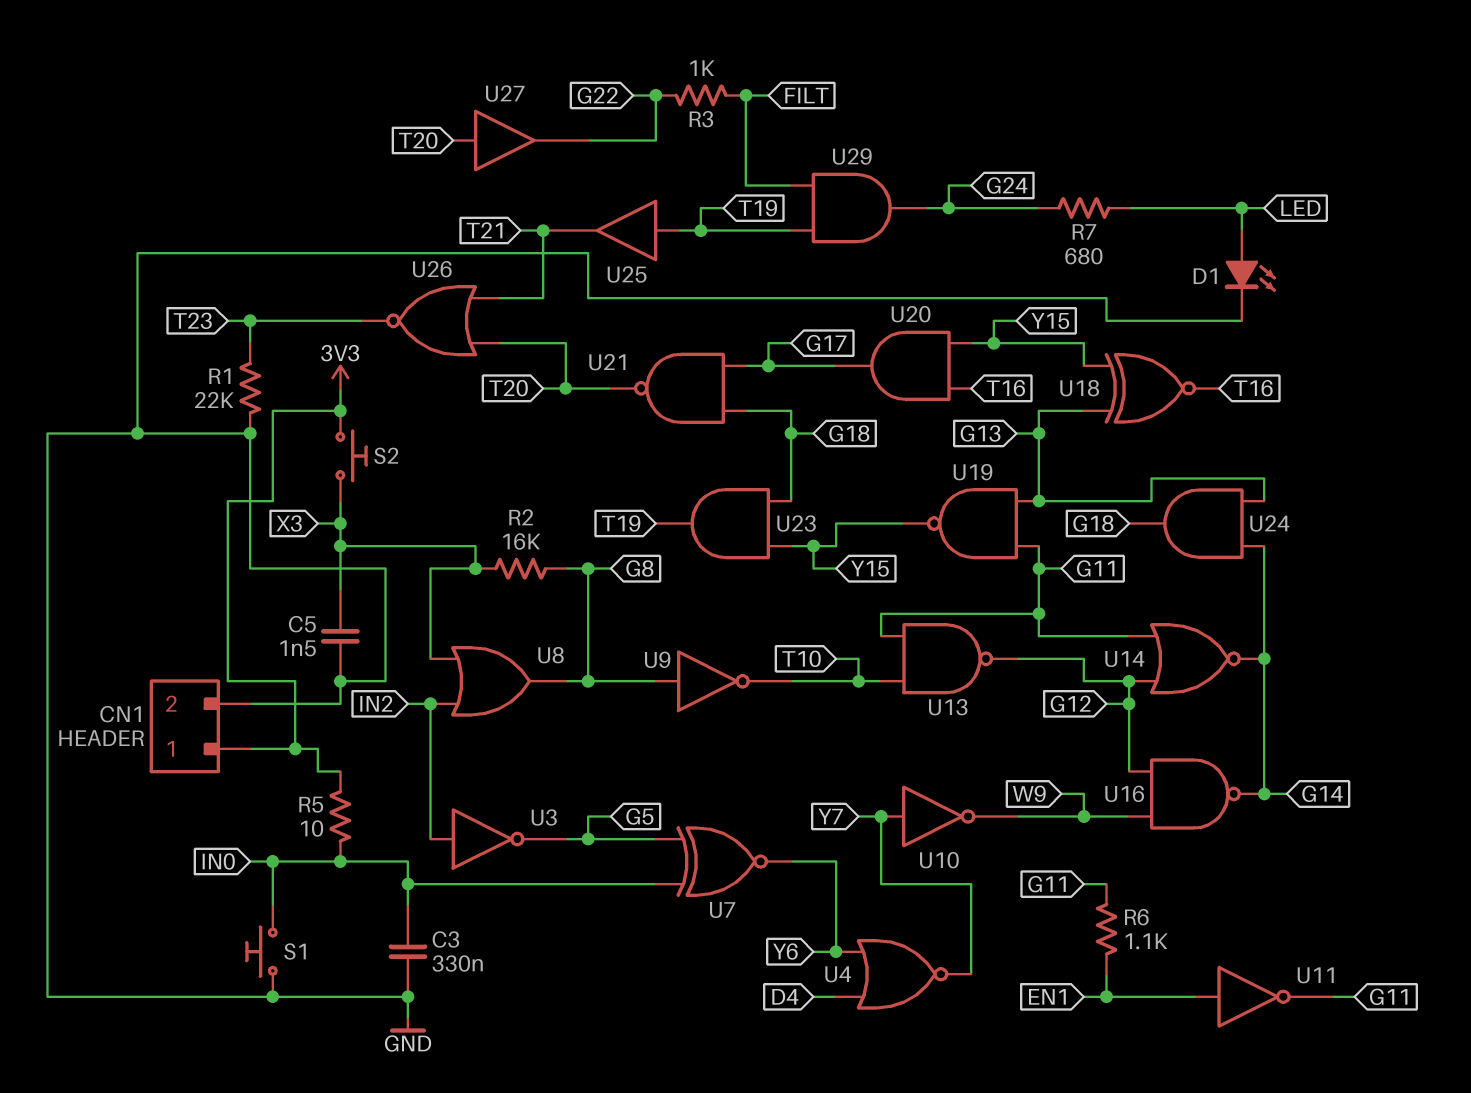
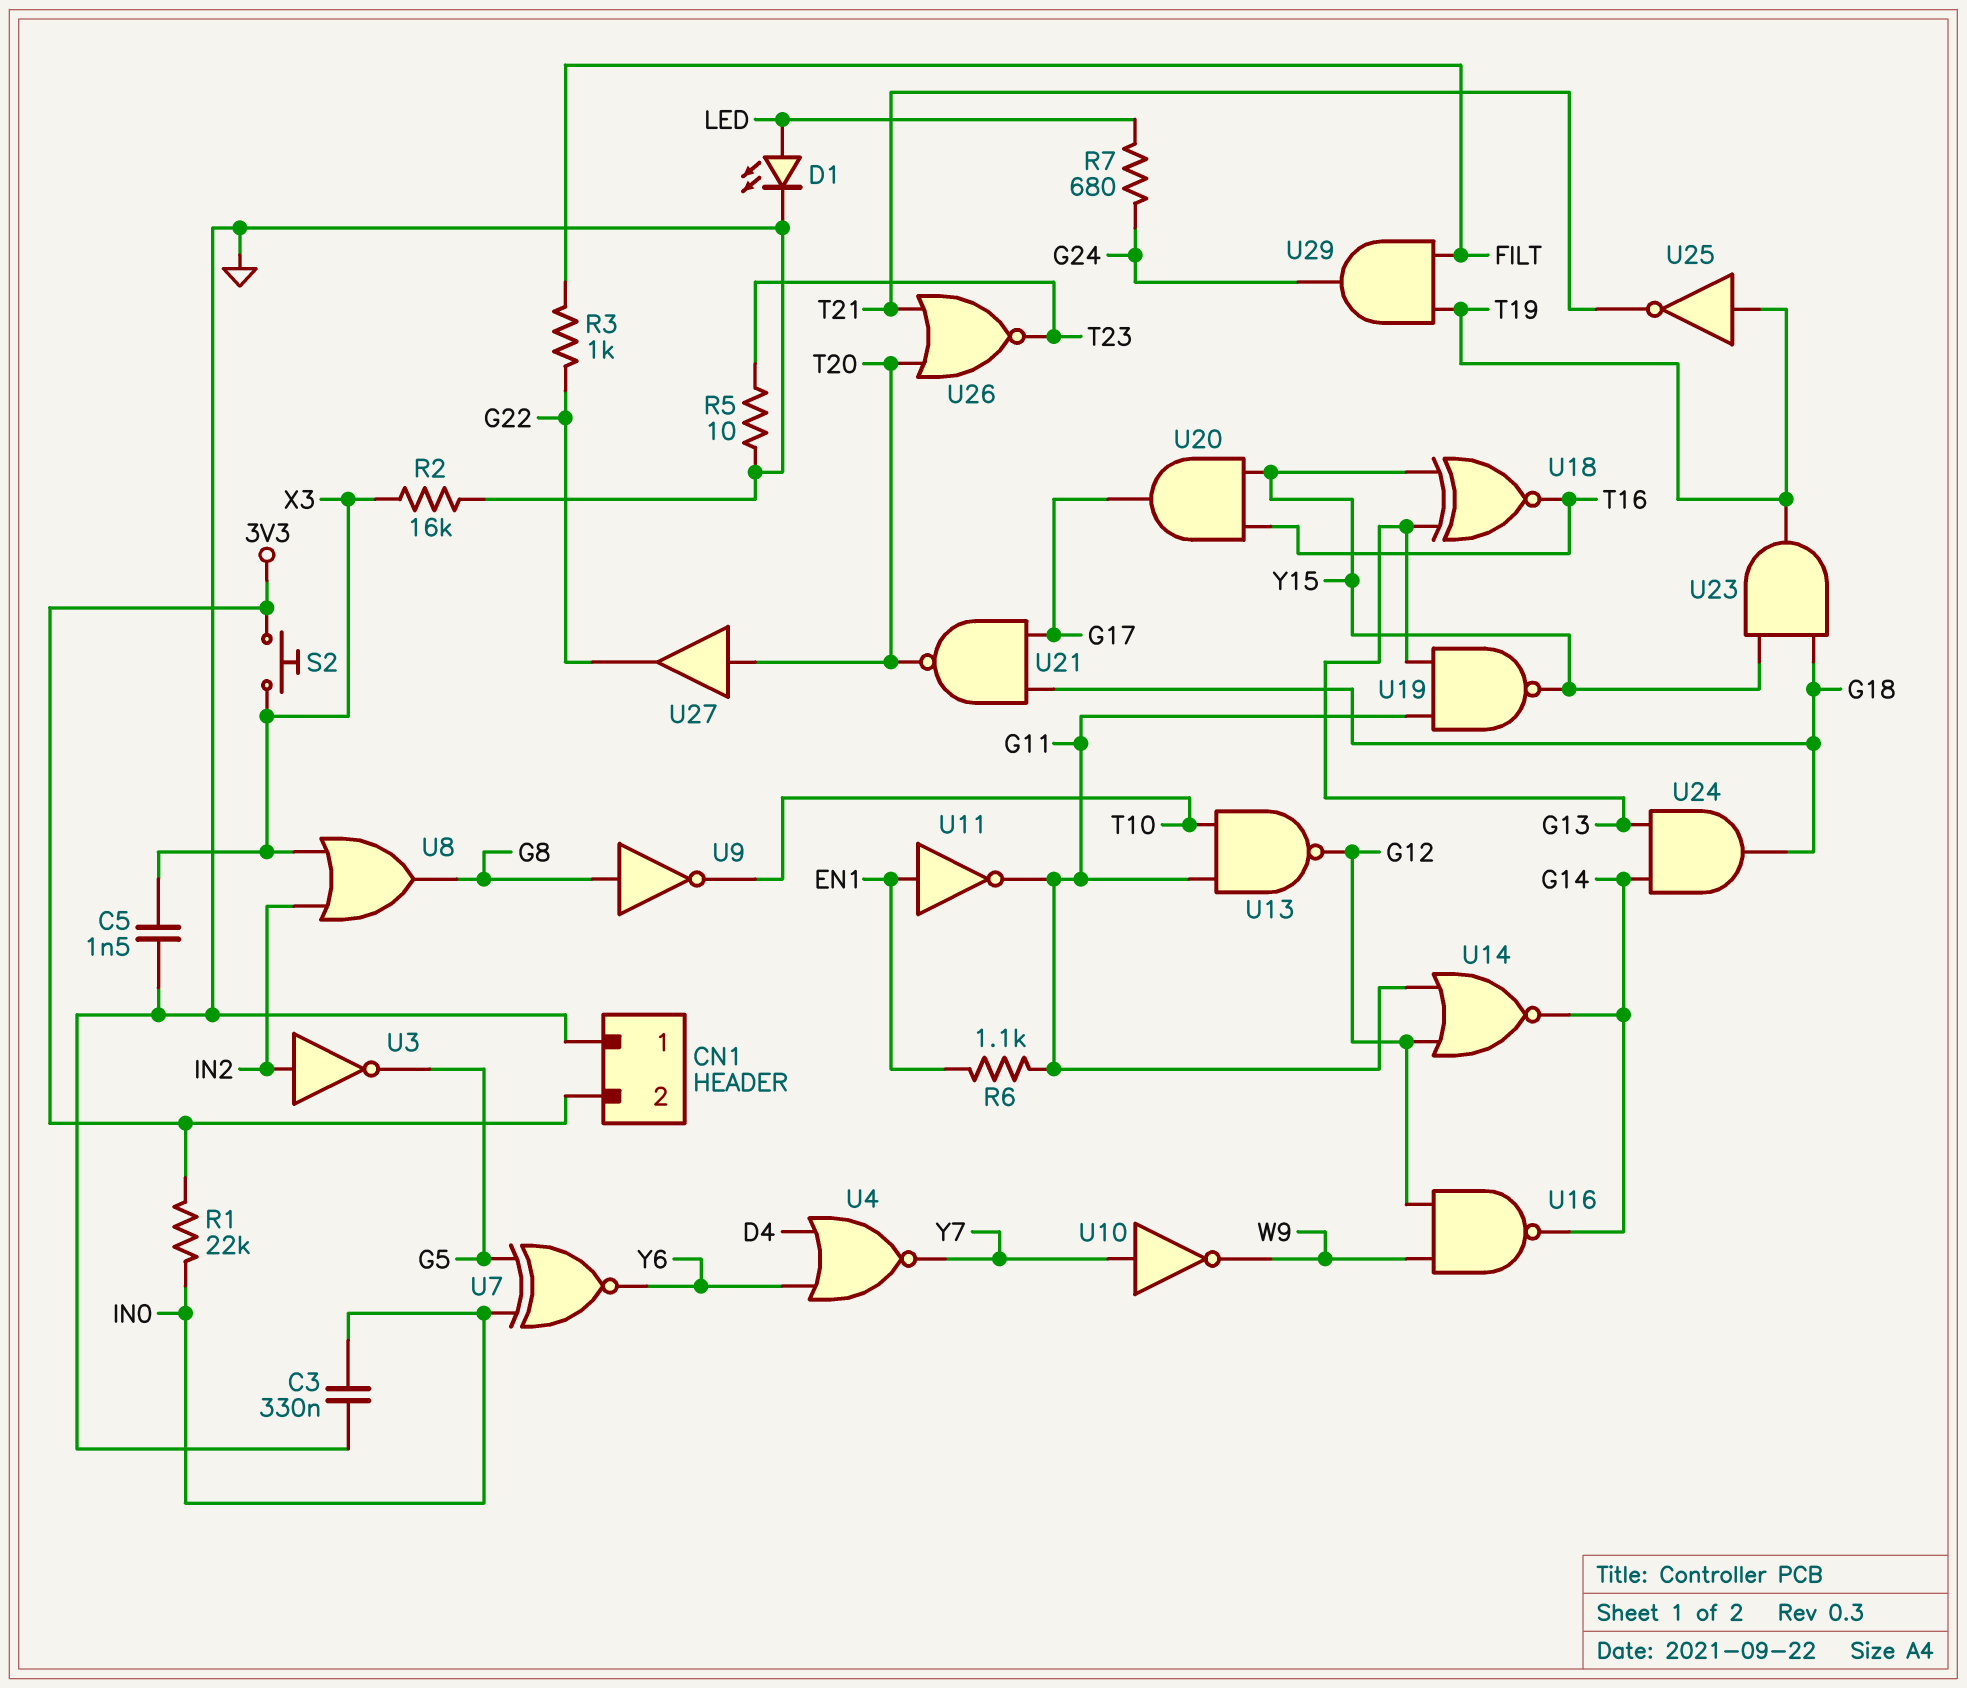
CN1 pin 1: 3V3 -> GND
CN1 pin 2: GND -> 3V3
R1: 22k (GND, T23) -> 22k (3V3, IN0)
R2: 16k (G8, X3) -> 16k (GND, X3)
R5: 10 (3V3, IN0) -> 10 (GND, T23)
S1: button (GND, IN0) -> none
U25: buffer (in T19, out T21) -> NOT (in T19, out T21)

